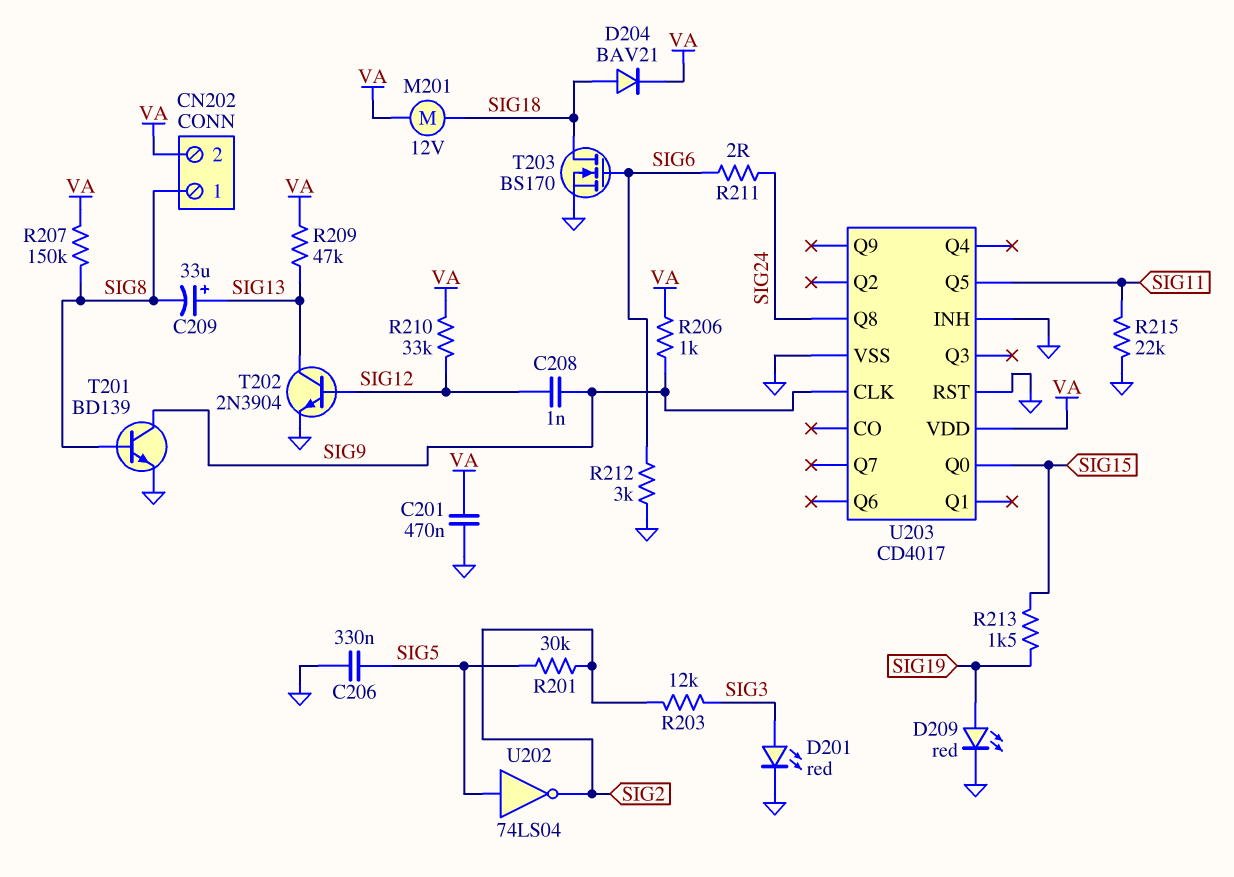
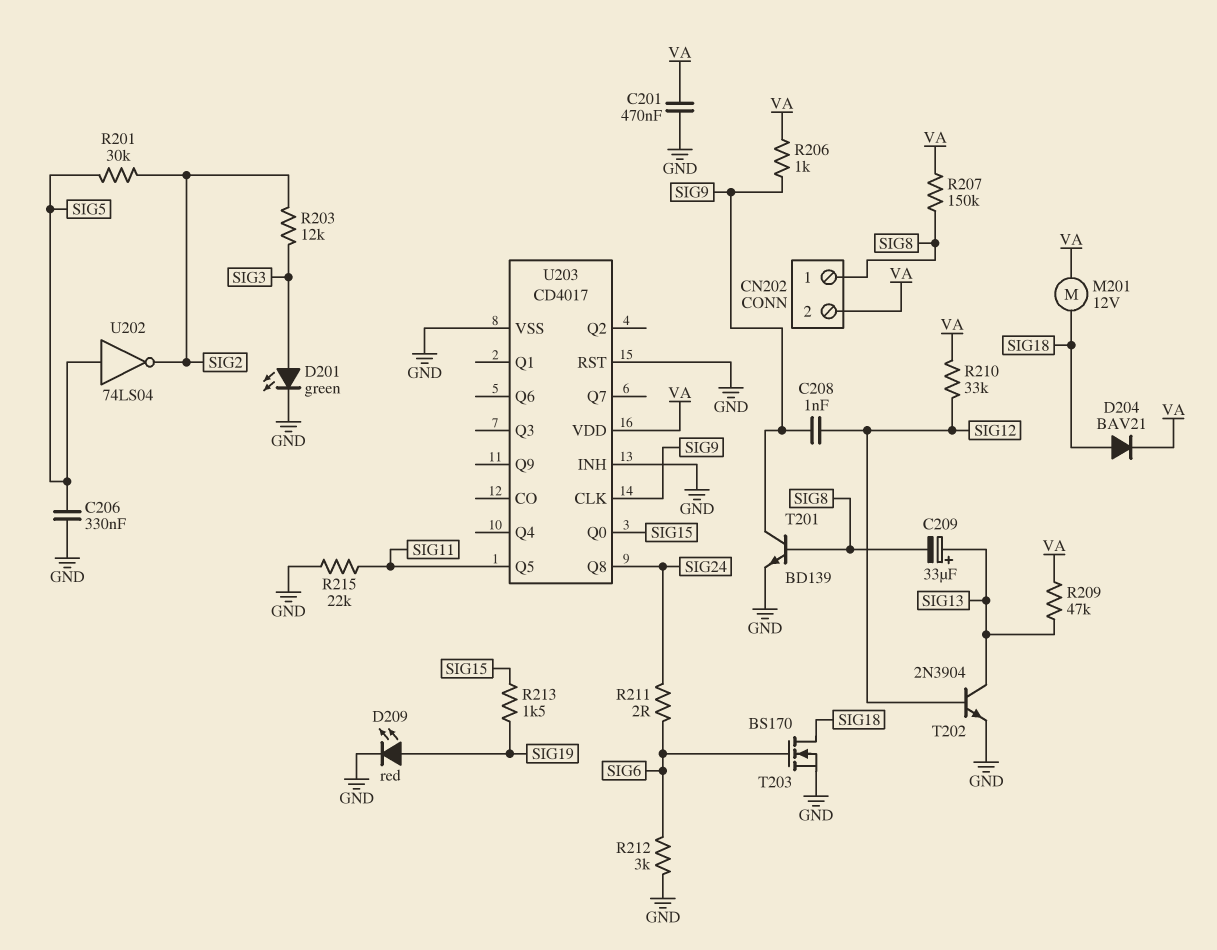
D201: LED red (A SIG3, K GND) -> LED green (A SIG3, K GND)

